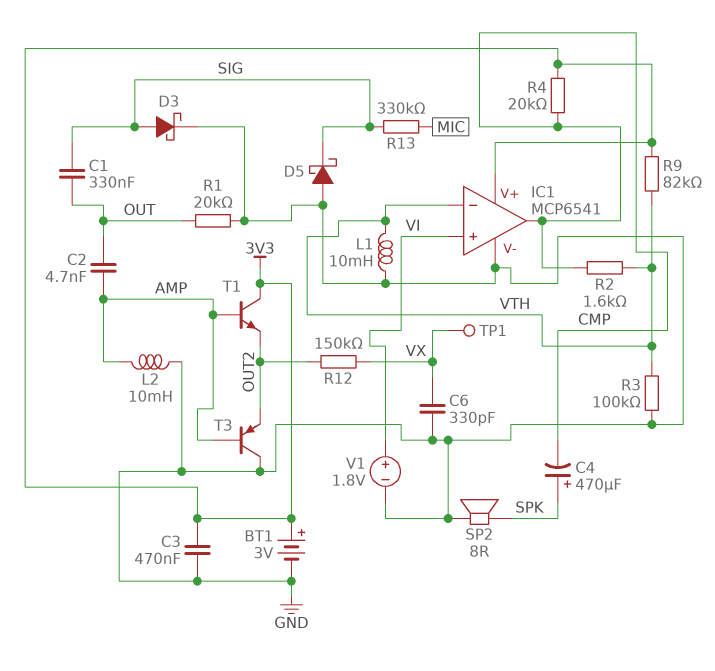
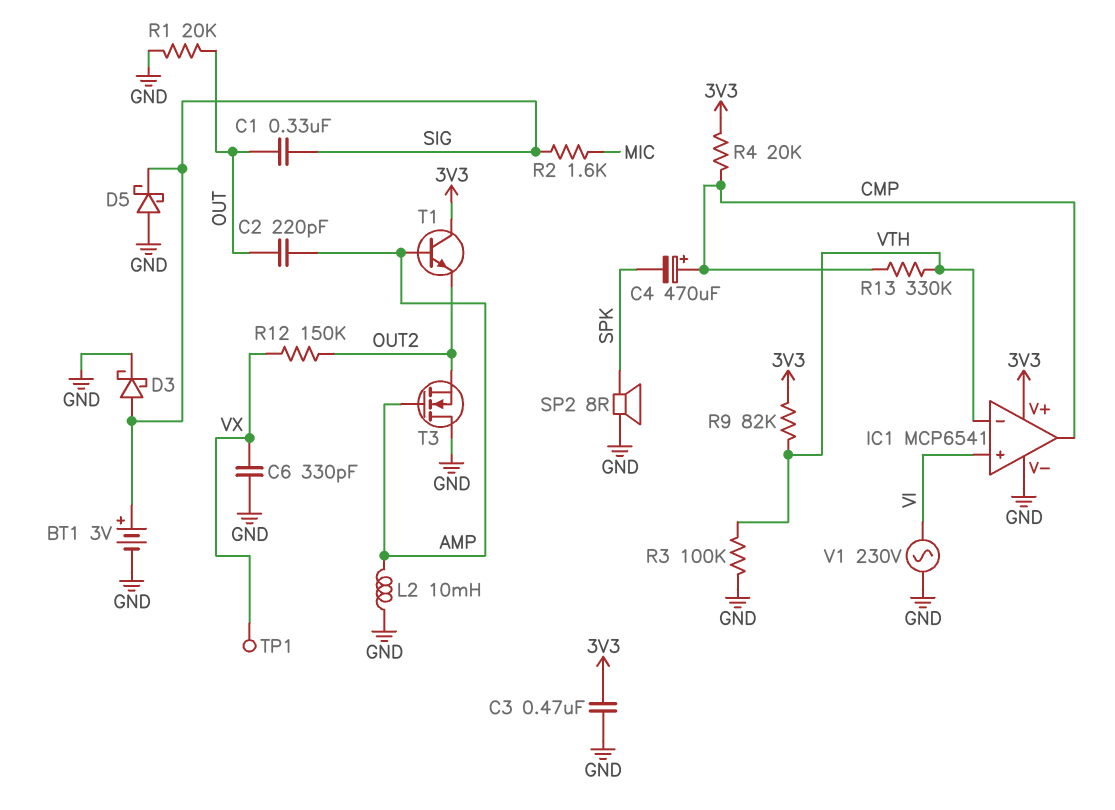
BT1: 3V (plus 3V3, minus GND) -> 3V (plus SIG, minus GND)
C2: 4.7nF (AMP, OUT) -> 220pF (AMP, OUT)
C4: 470uF (plus SPK, minus CMP) -> 470uF (plus CMP, minus SPK)
L1: 10mH (GND, VTH) -> none
R2: 1.6k (CMP, VTH) -> 1.6k (MIC, SIG)
R13: 330k (MIC, SIG) -> 330k (CMP, VTH)
T3: PNP (B AMP, C GND, E OUT2) -> NMOS (G AMP, D GND, S OUT2)
V1: 1.8V (plus VI, minus GND) -> AC 230V (GND, VI)

